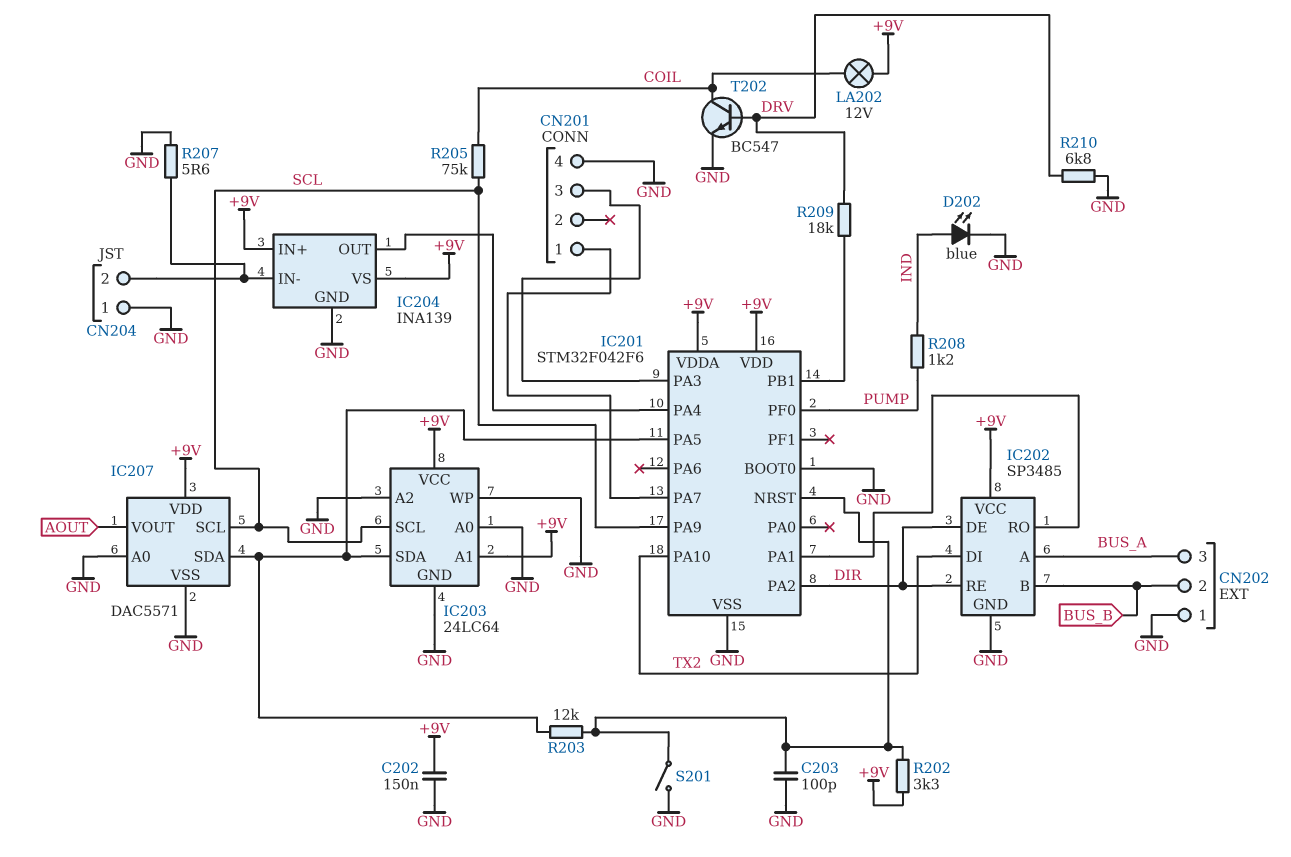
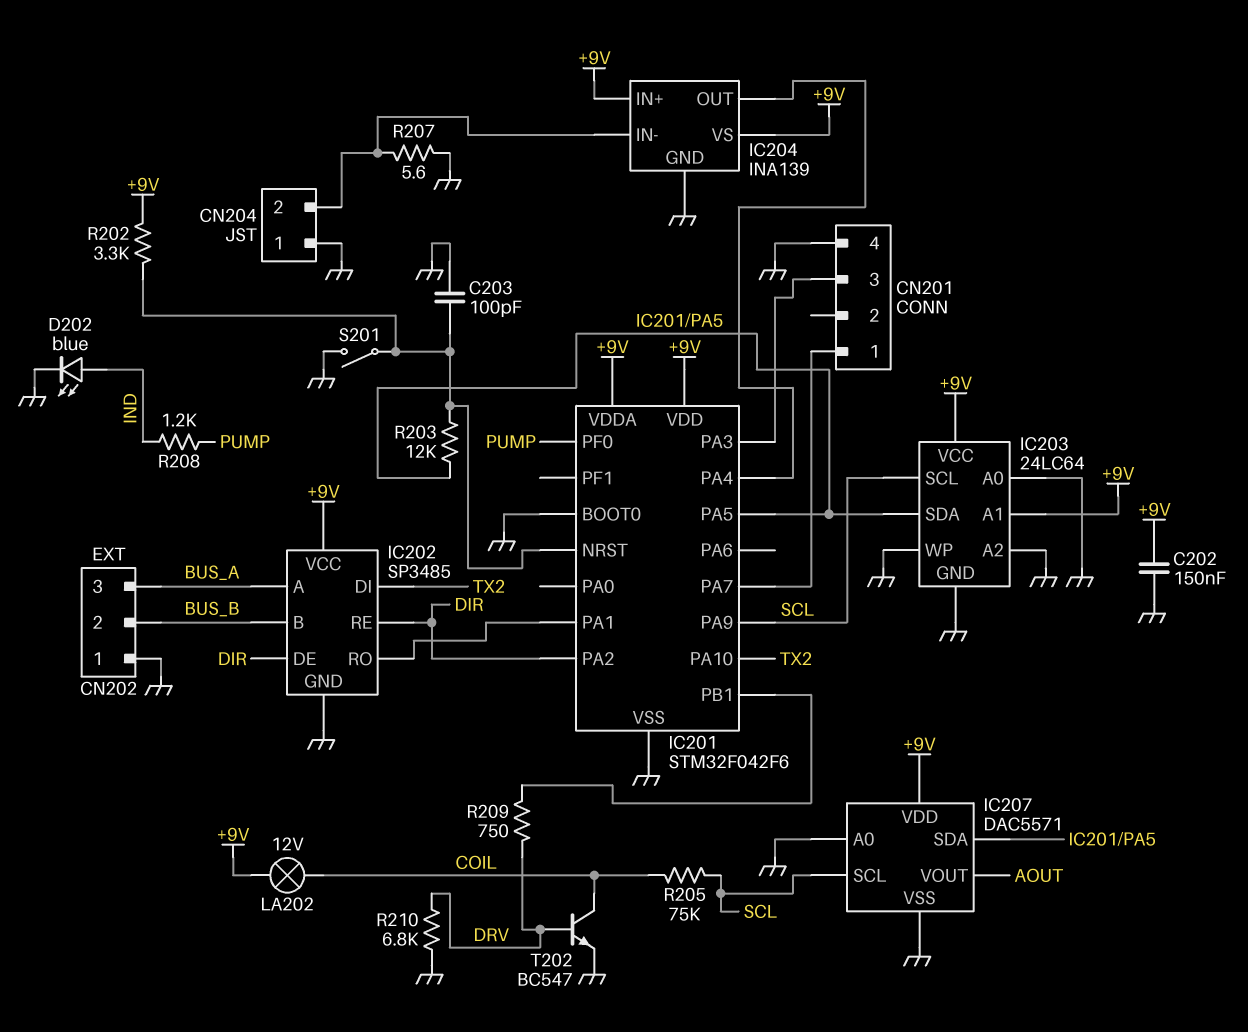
R209: 18k (DRV, IC201/PB1) -> 750 (DRV, IC201/PB1)

